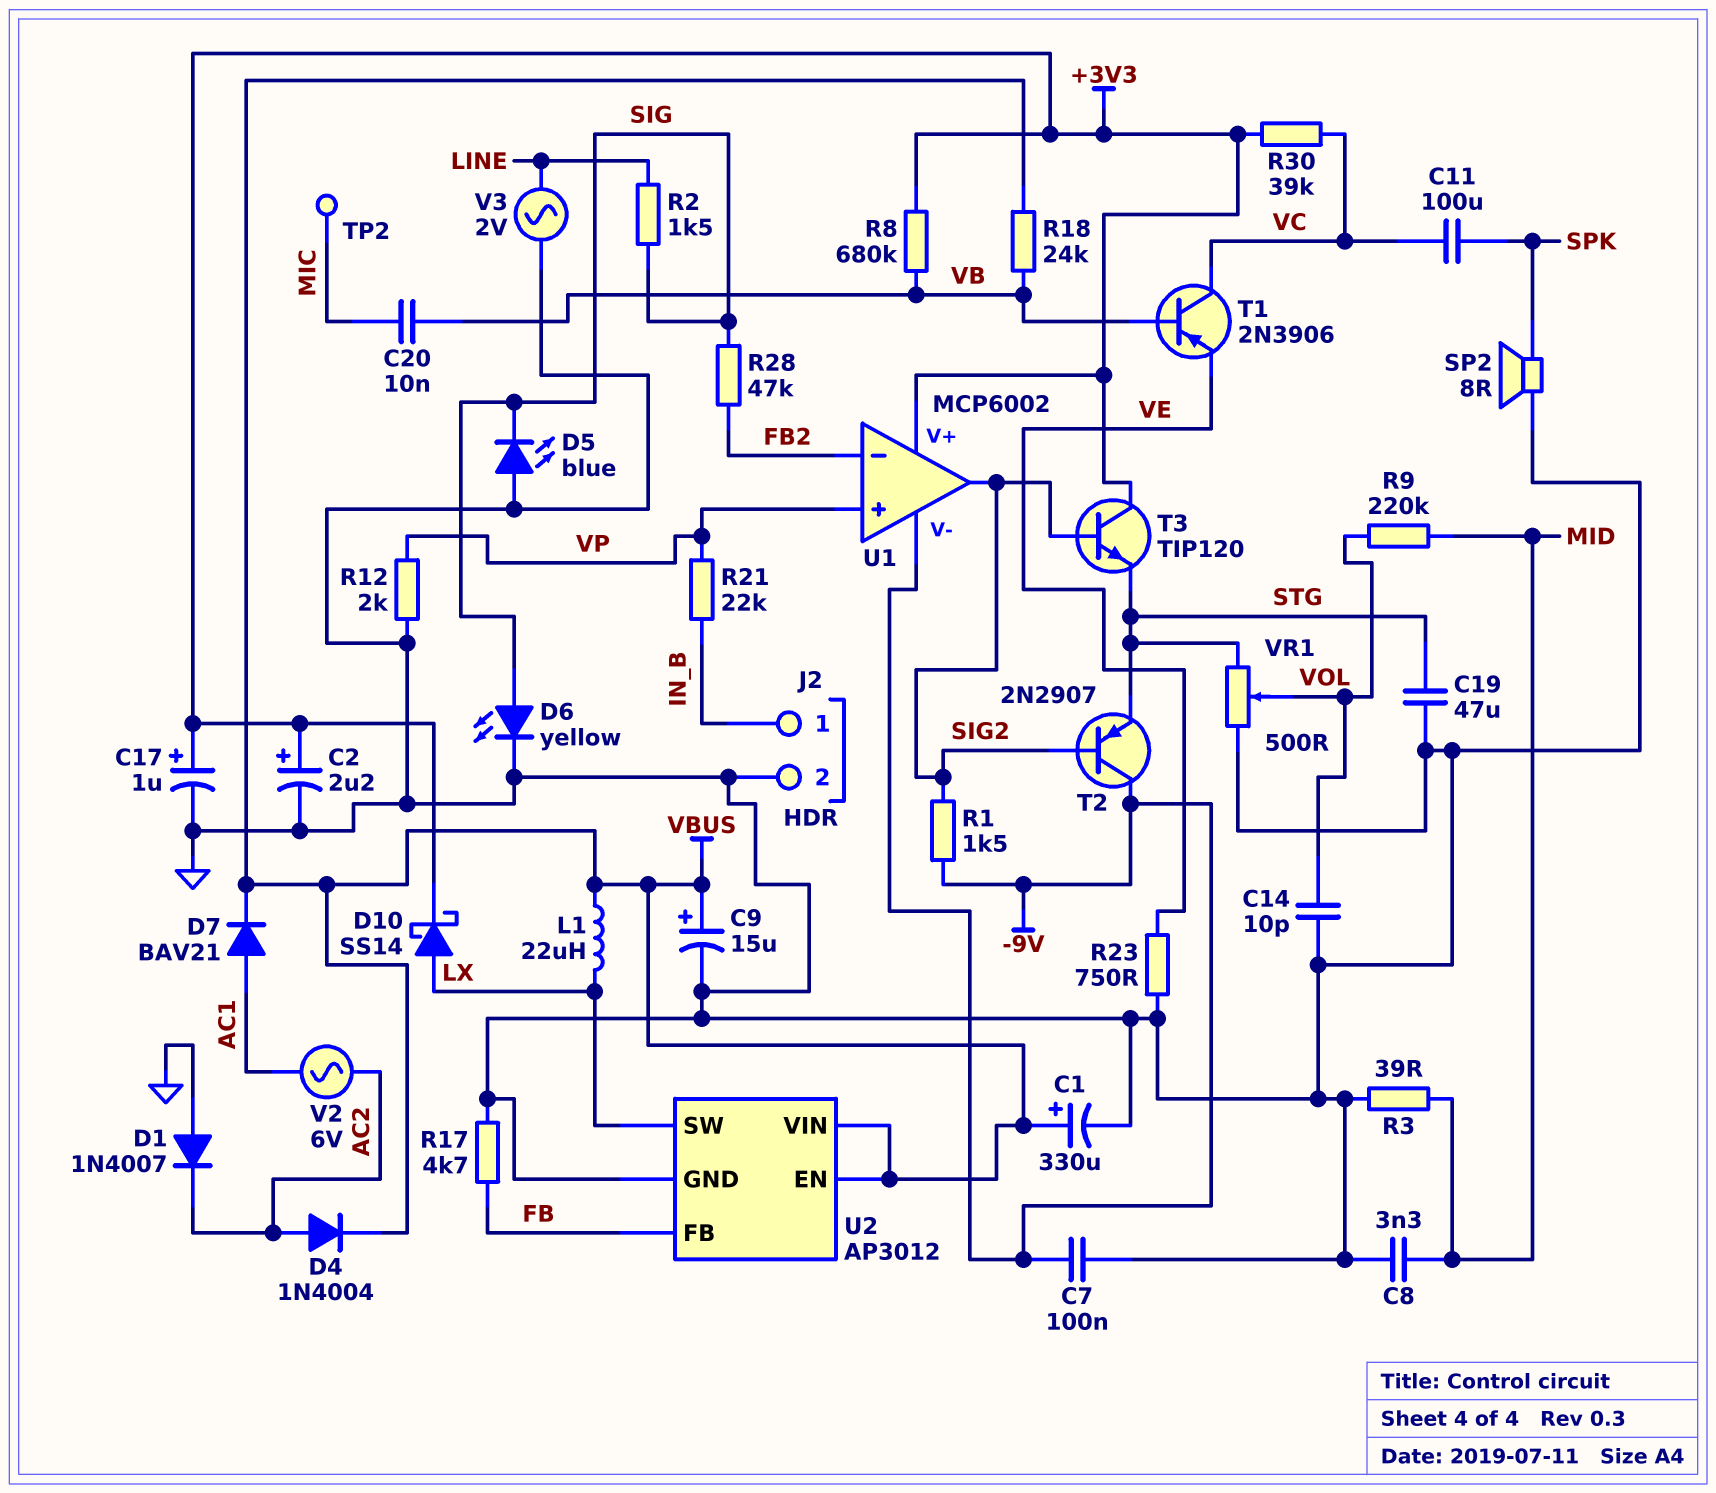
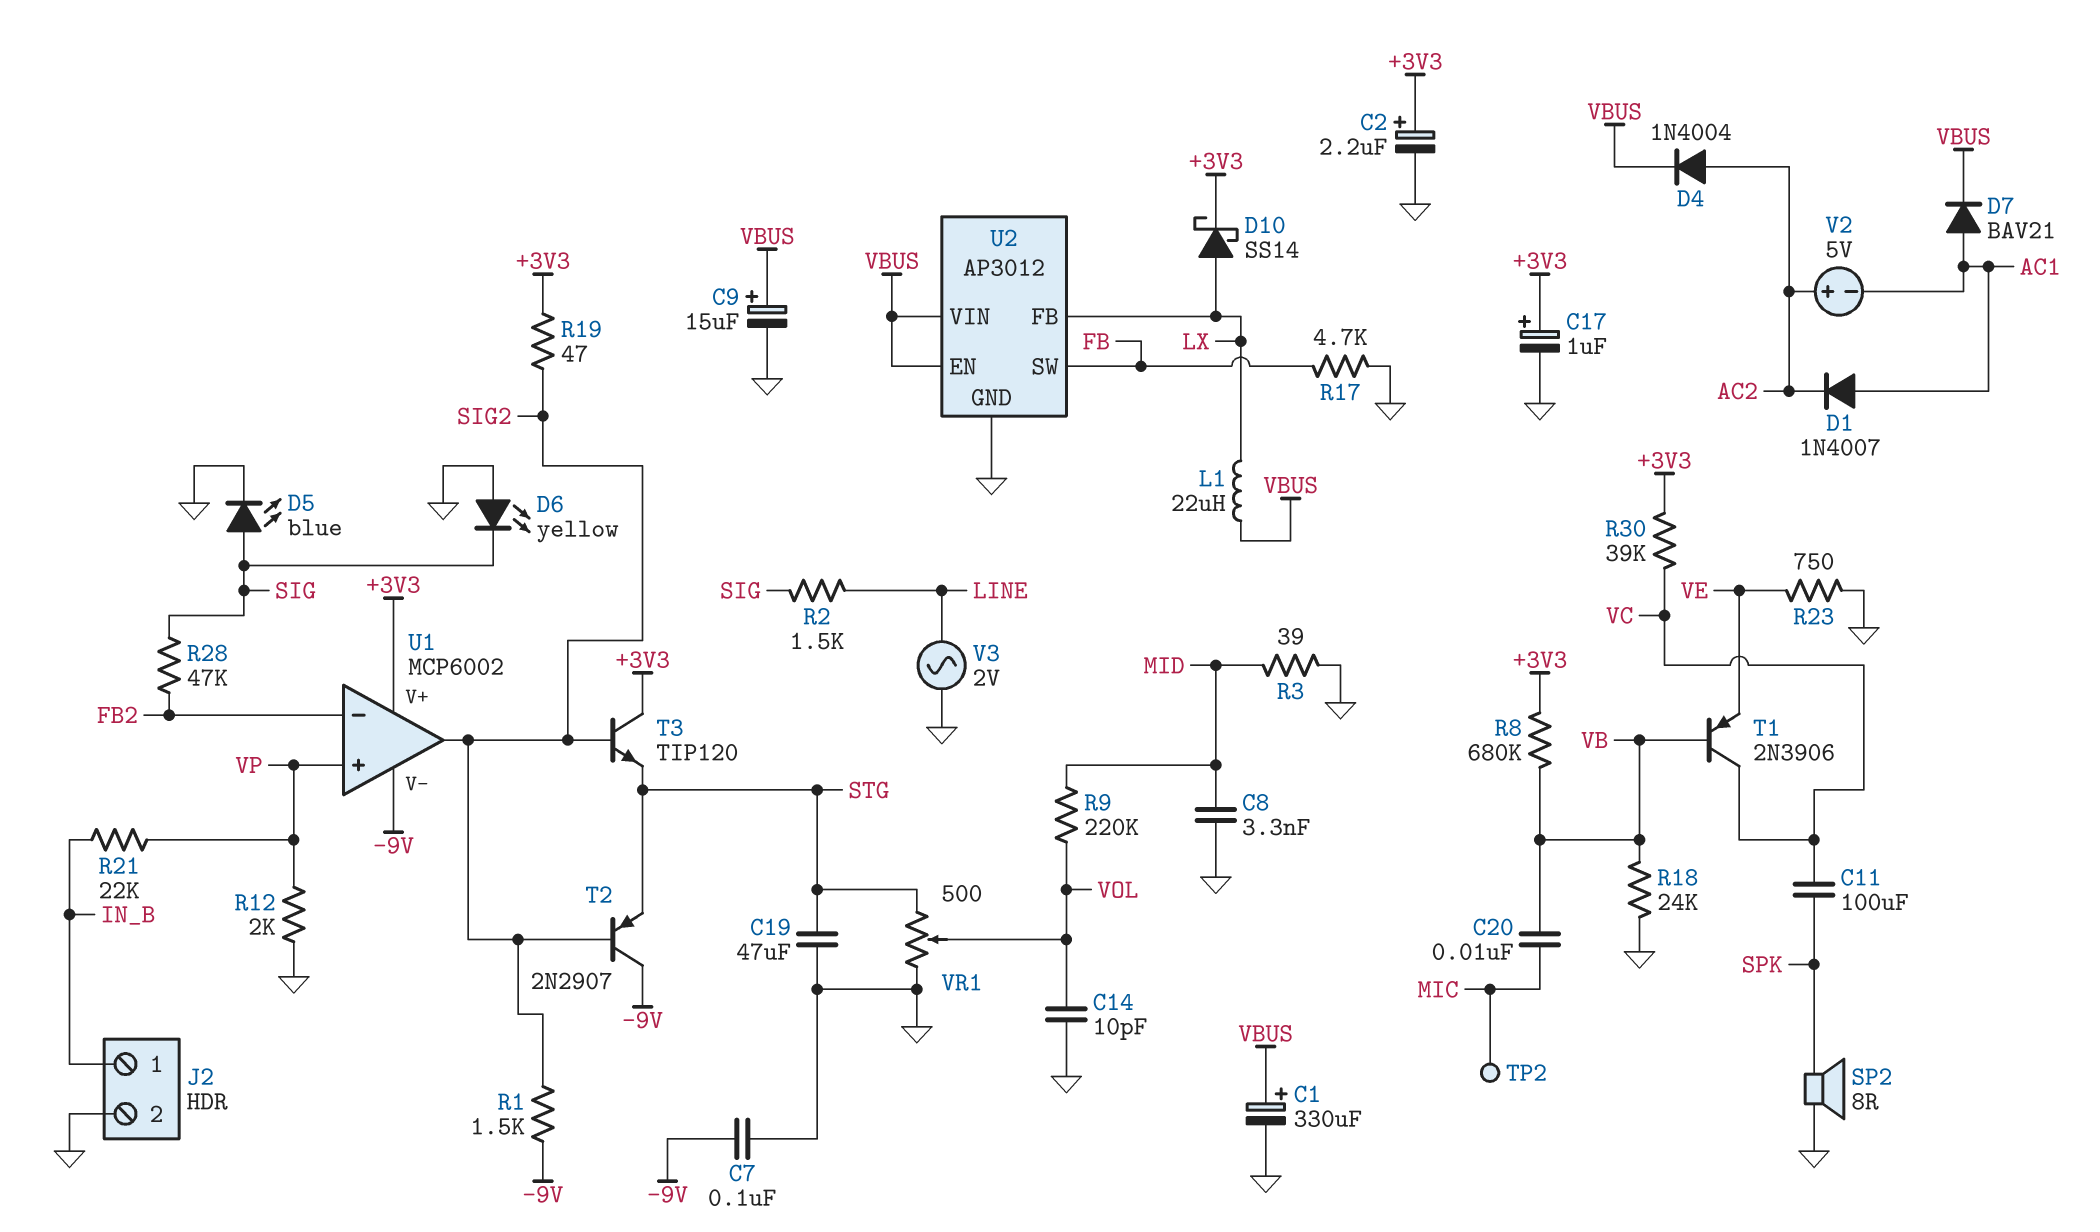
D1: diode 1N4007 (A GND, K AC2) -> diode 1N4007 (A AC1, K AC2)
D5: LED blue (A GND, K SIG) -> LED blue (A SIG, K GND)
D6: LED yellow (A SIG, K GND) -> LED yellow (A GND, K SIG)
R18: 24k (VB, VBUS) -> 24k (GND, VB)
R19: none -> 47 (+3V3, SIG2)
U2 pin FB: FB -> LX
U2 pin SW: LX -> FB
V2: AC 6V (AC1, AC2) -> 5V (plus AC2, minus AC1)

